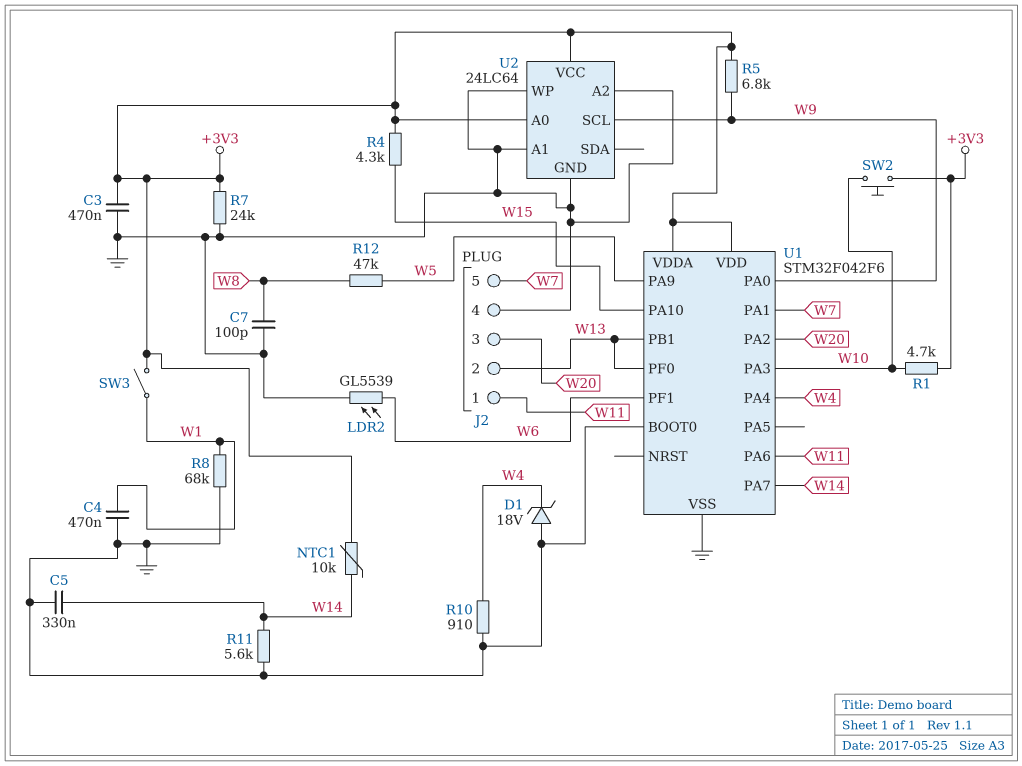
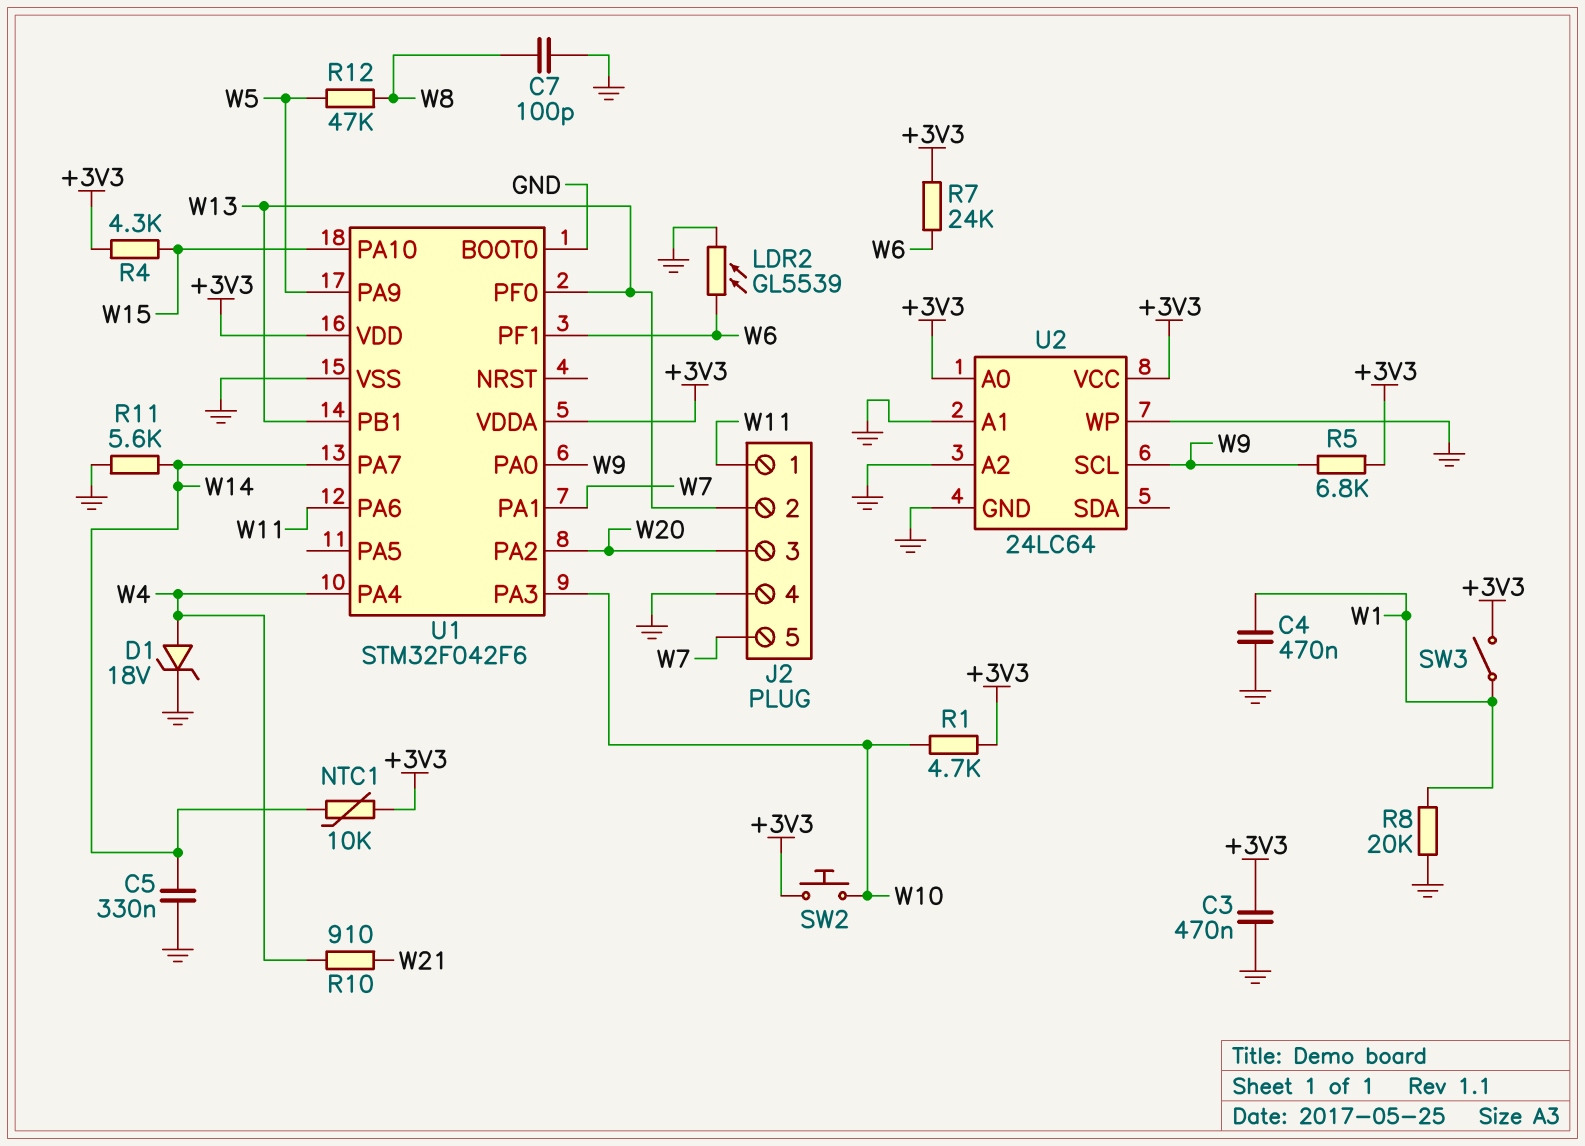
D1: zener 18V (A GND, K W4) -> zener 18V (A W4, K GND)
R7: 24k (+3V3, GND) -> 24k (+3V3, W6)
R8: 68k (GND, W1) -> 20k (GND, W1)
R10: 910 (GND, W4) -> 910 (W4, W21)

